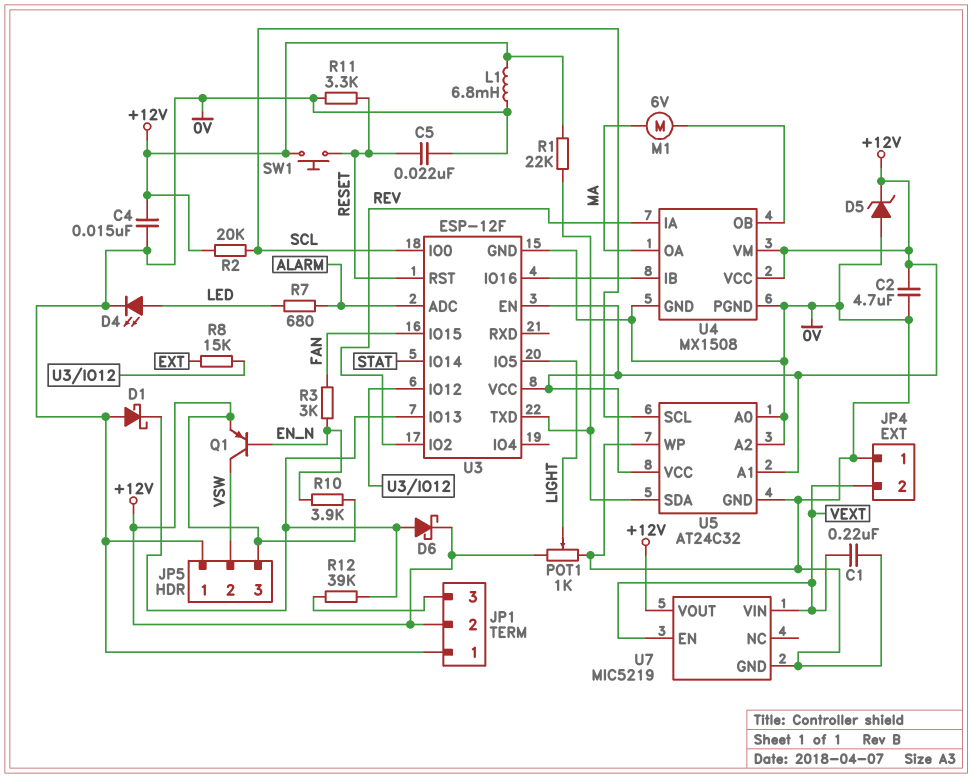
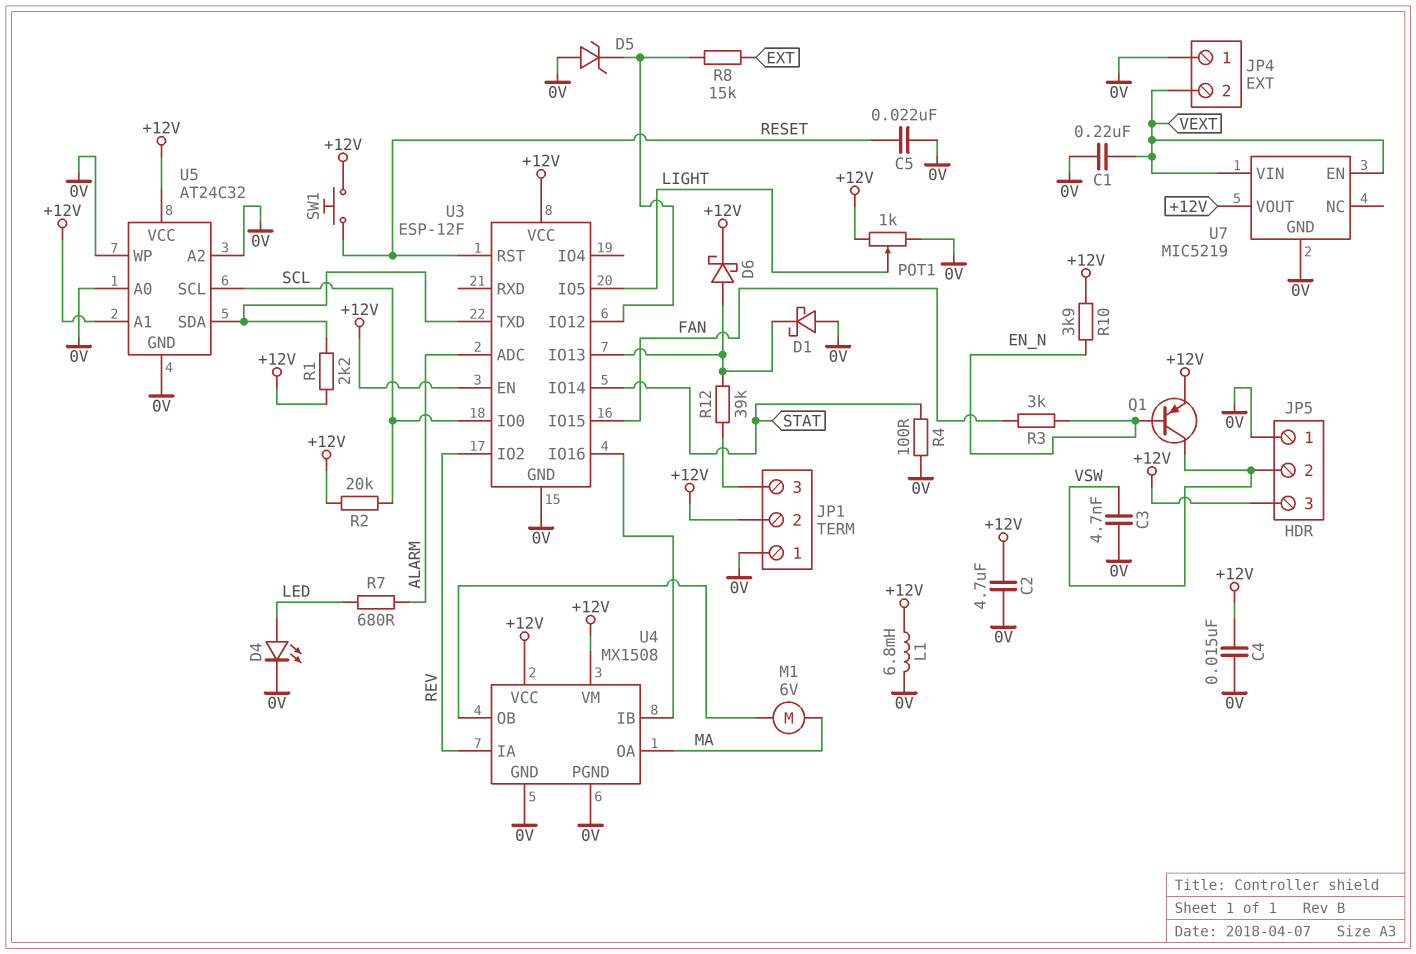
C3: none -> 4.7nF (0V, VSW)
D5: zener (A 0V, K +12V) -> zener (A 0V, K U3/IO12)
R1: 22k (+12V, U3/TXD) -> 2.2k (+12V, U3/TXD)
R4: none -> 100 (0V, STAT)
R11: 3.3k (0V, RESET) -> none

